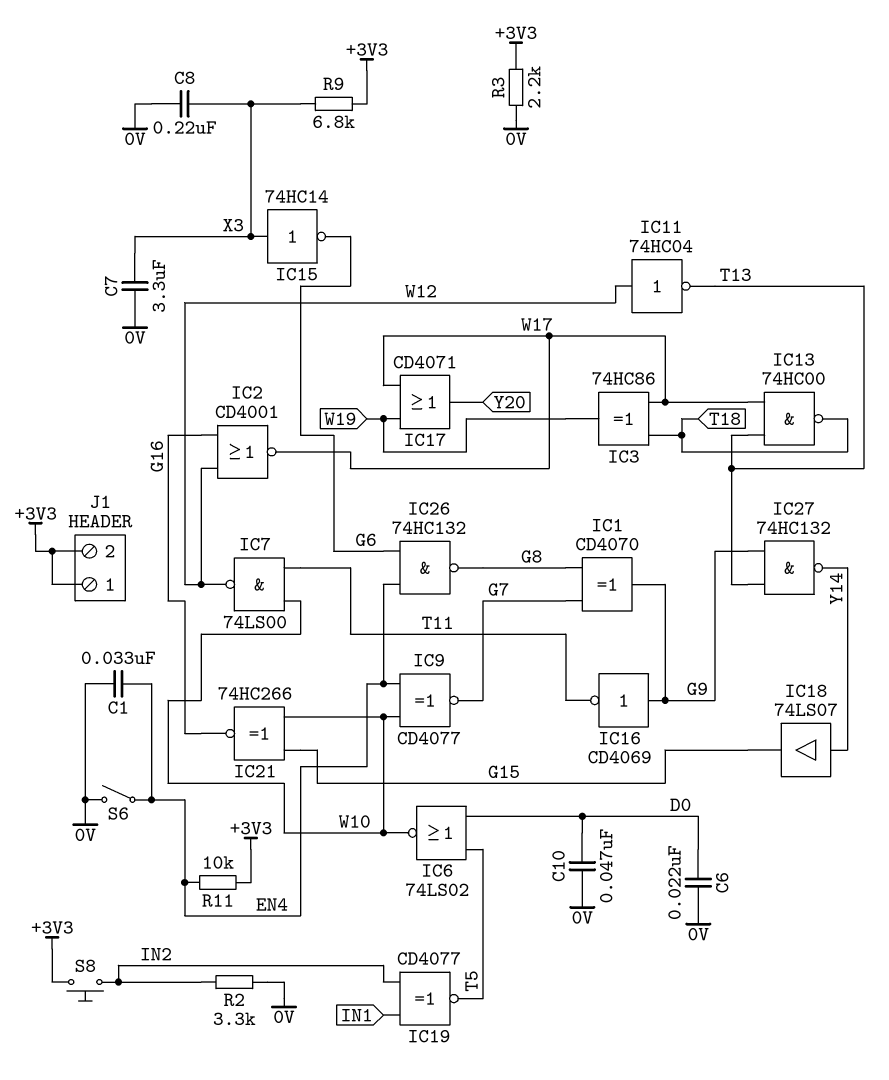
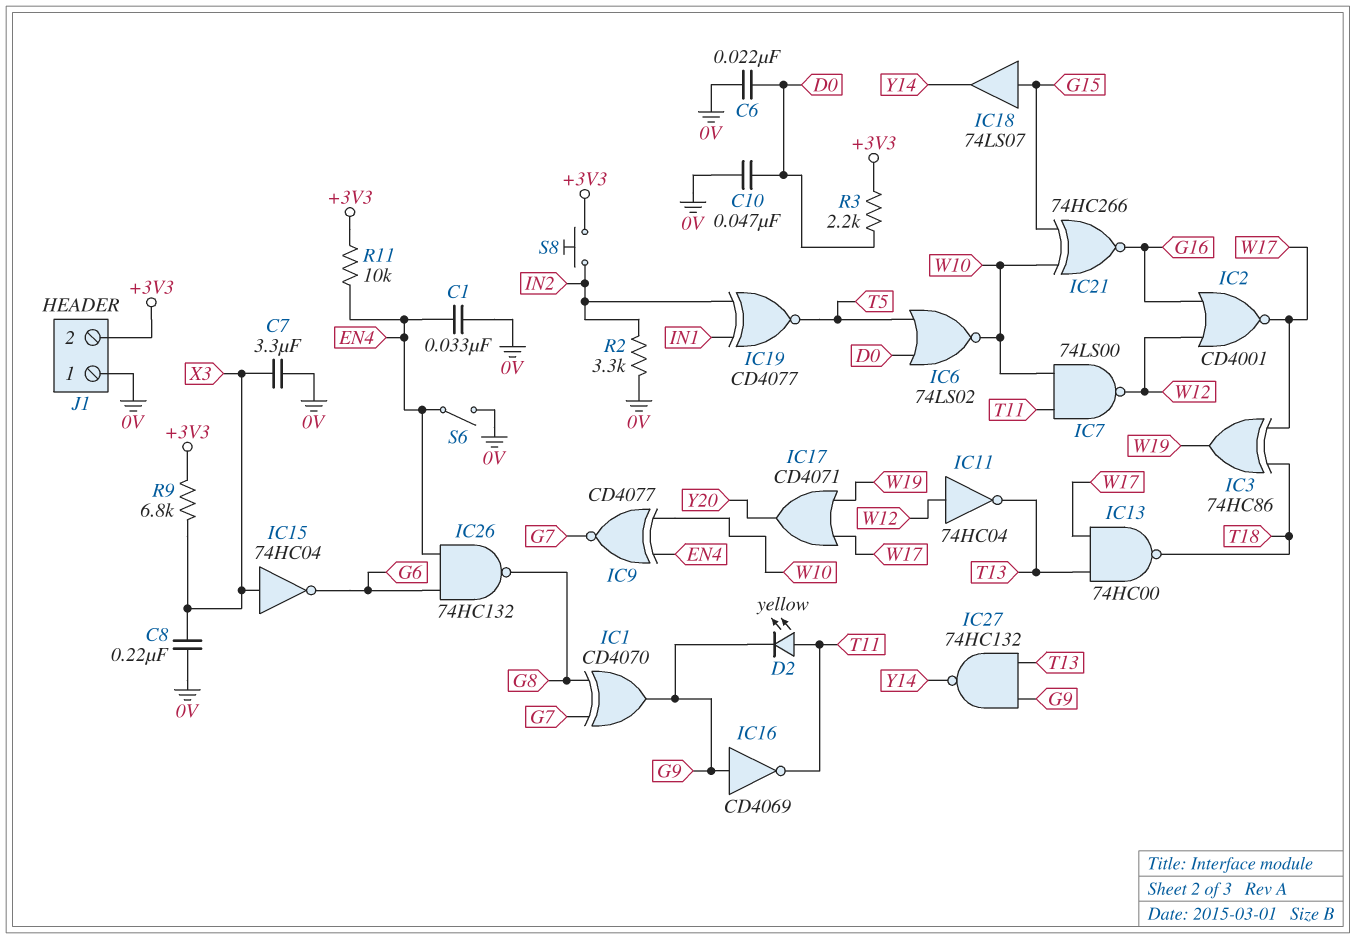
D2: none -> LED yellow (A T11, K G9)
IC15: NOT 74HC14 (in X3, out G6) -> NOT 74HC04 (in X3, out G6)
IC18: buffer 74LS07 (in Y14, out G15) -> buffer 74LS07 (in G15, out Y14)
J1 pin 1: +3V3 -> 0V
R3: 2.2k (+3V3, 0V) -> 2.2k (+3V3, D0)

